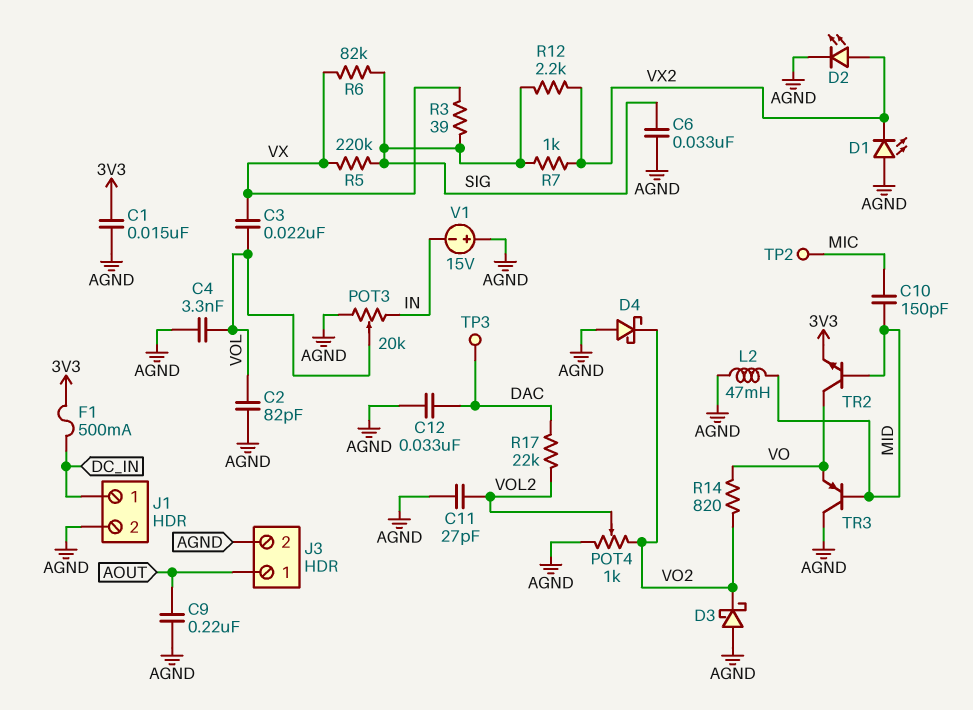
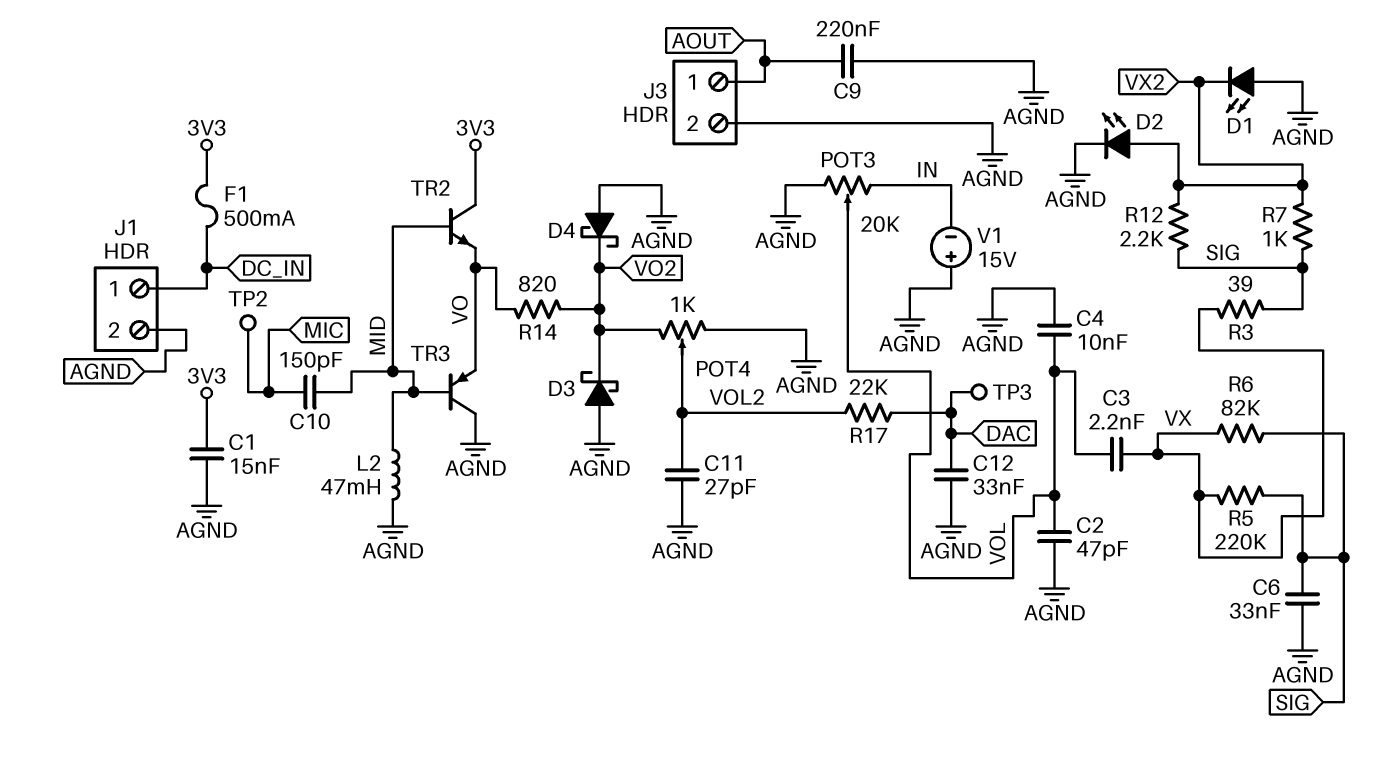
C2: 82pF (AGND, VOL) -> 47pF (AGND, VOL)
C3: 22nF (VOL, VX) -> 2.2nF (VOL, VX)
C4: 3.3nF (AGND, VOL) -> 10nF (AGND, VOL)
TR2: NPN (B MID, C VO, E 3V3) -> NPN (B MID, C 3V3, E VO)

